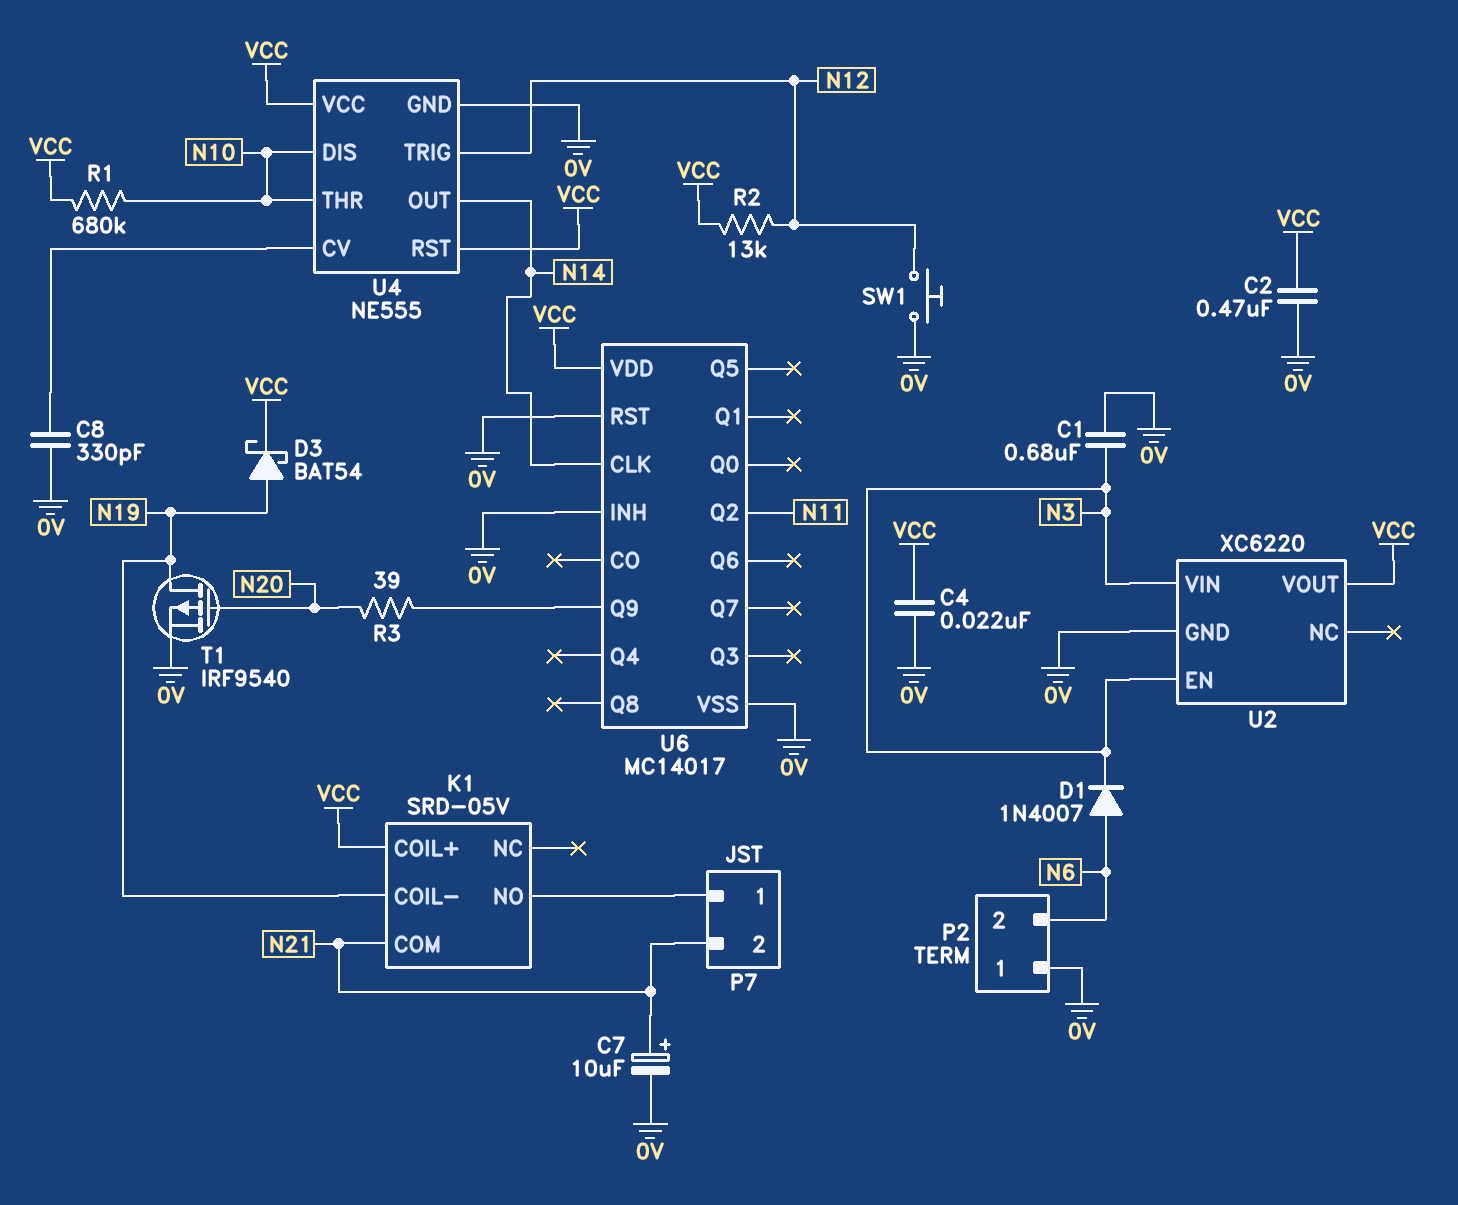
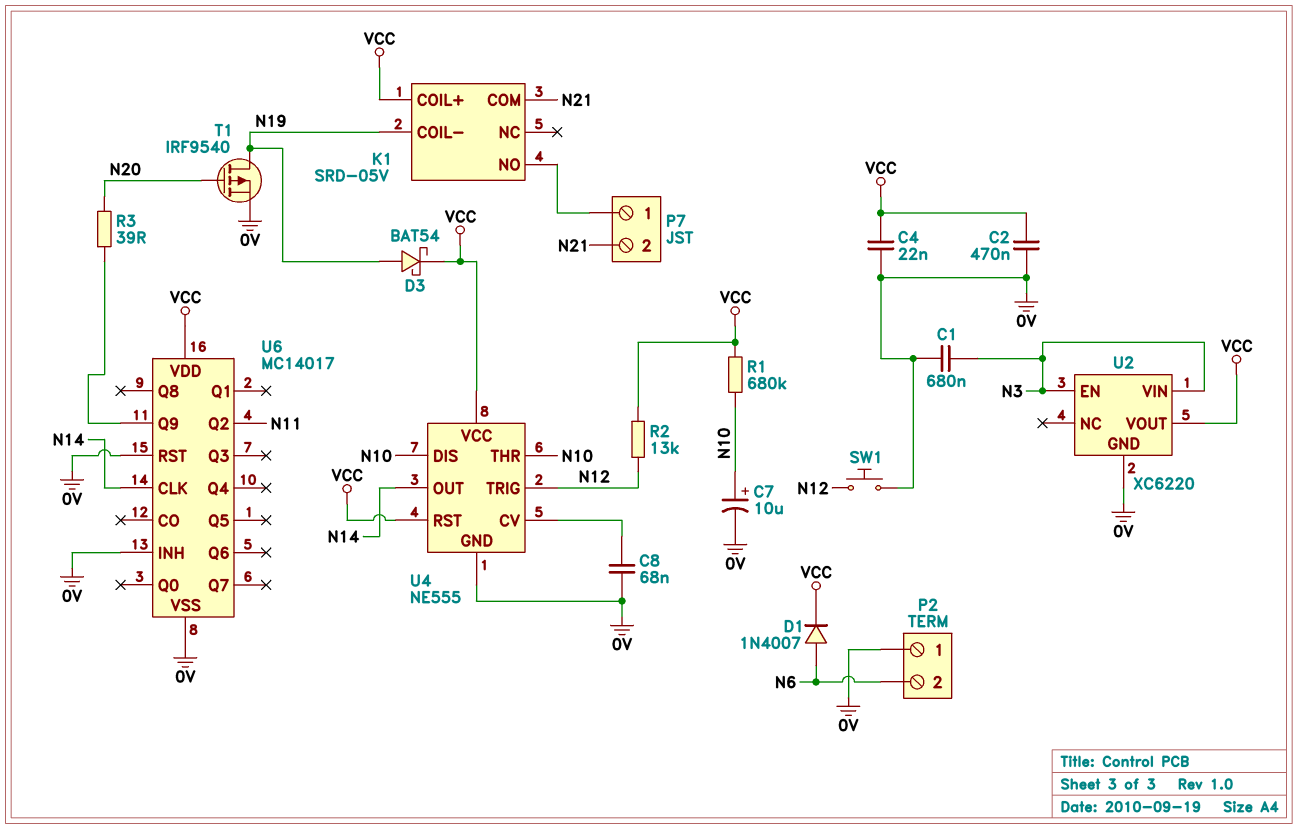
C7: 10uF (plus N21, minus 0V) -> 10uF (plus N10, minus 0V)
C8: 330pF (0V, U4/CV) -> 68nF (0V, U4/CV)
D1: diode 1N4007 (A N6, K N3) -> diode 1N4007 (A N6, K VCC)

